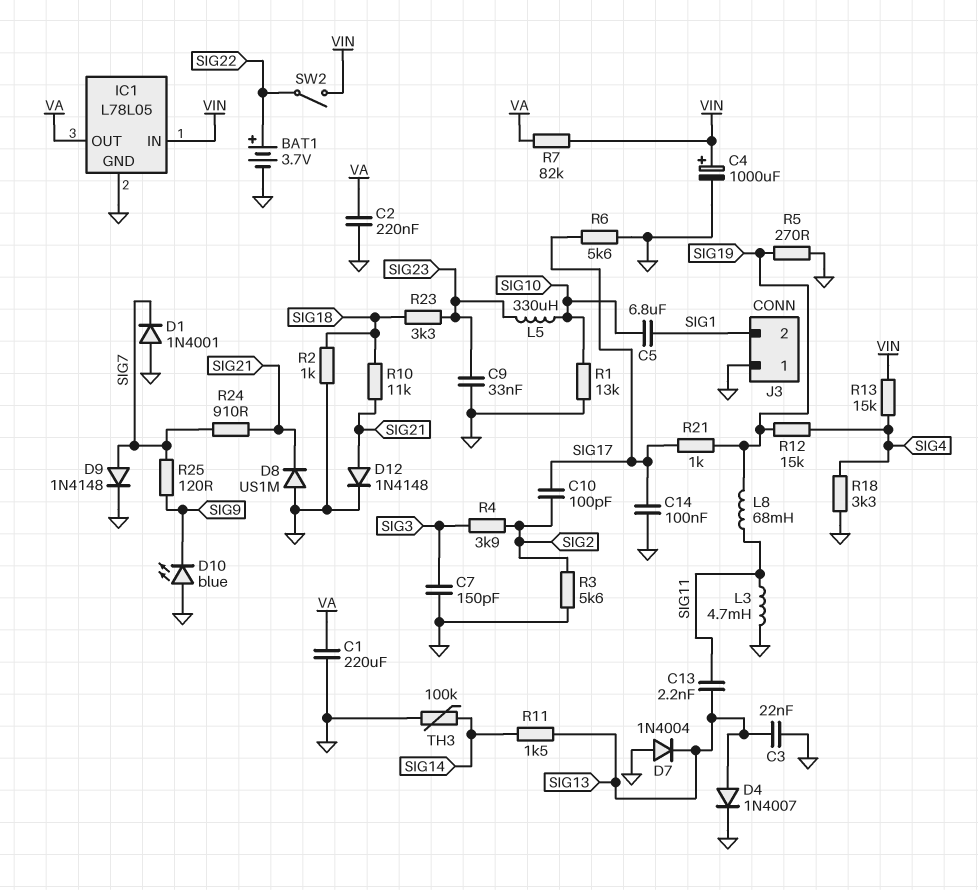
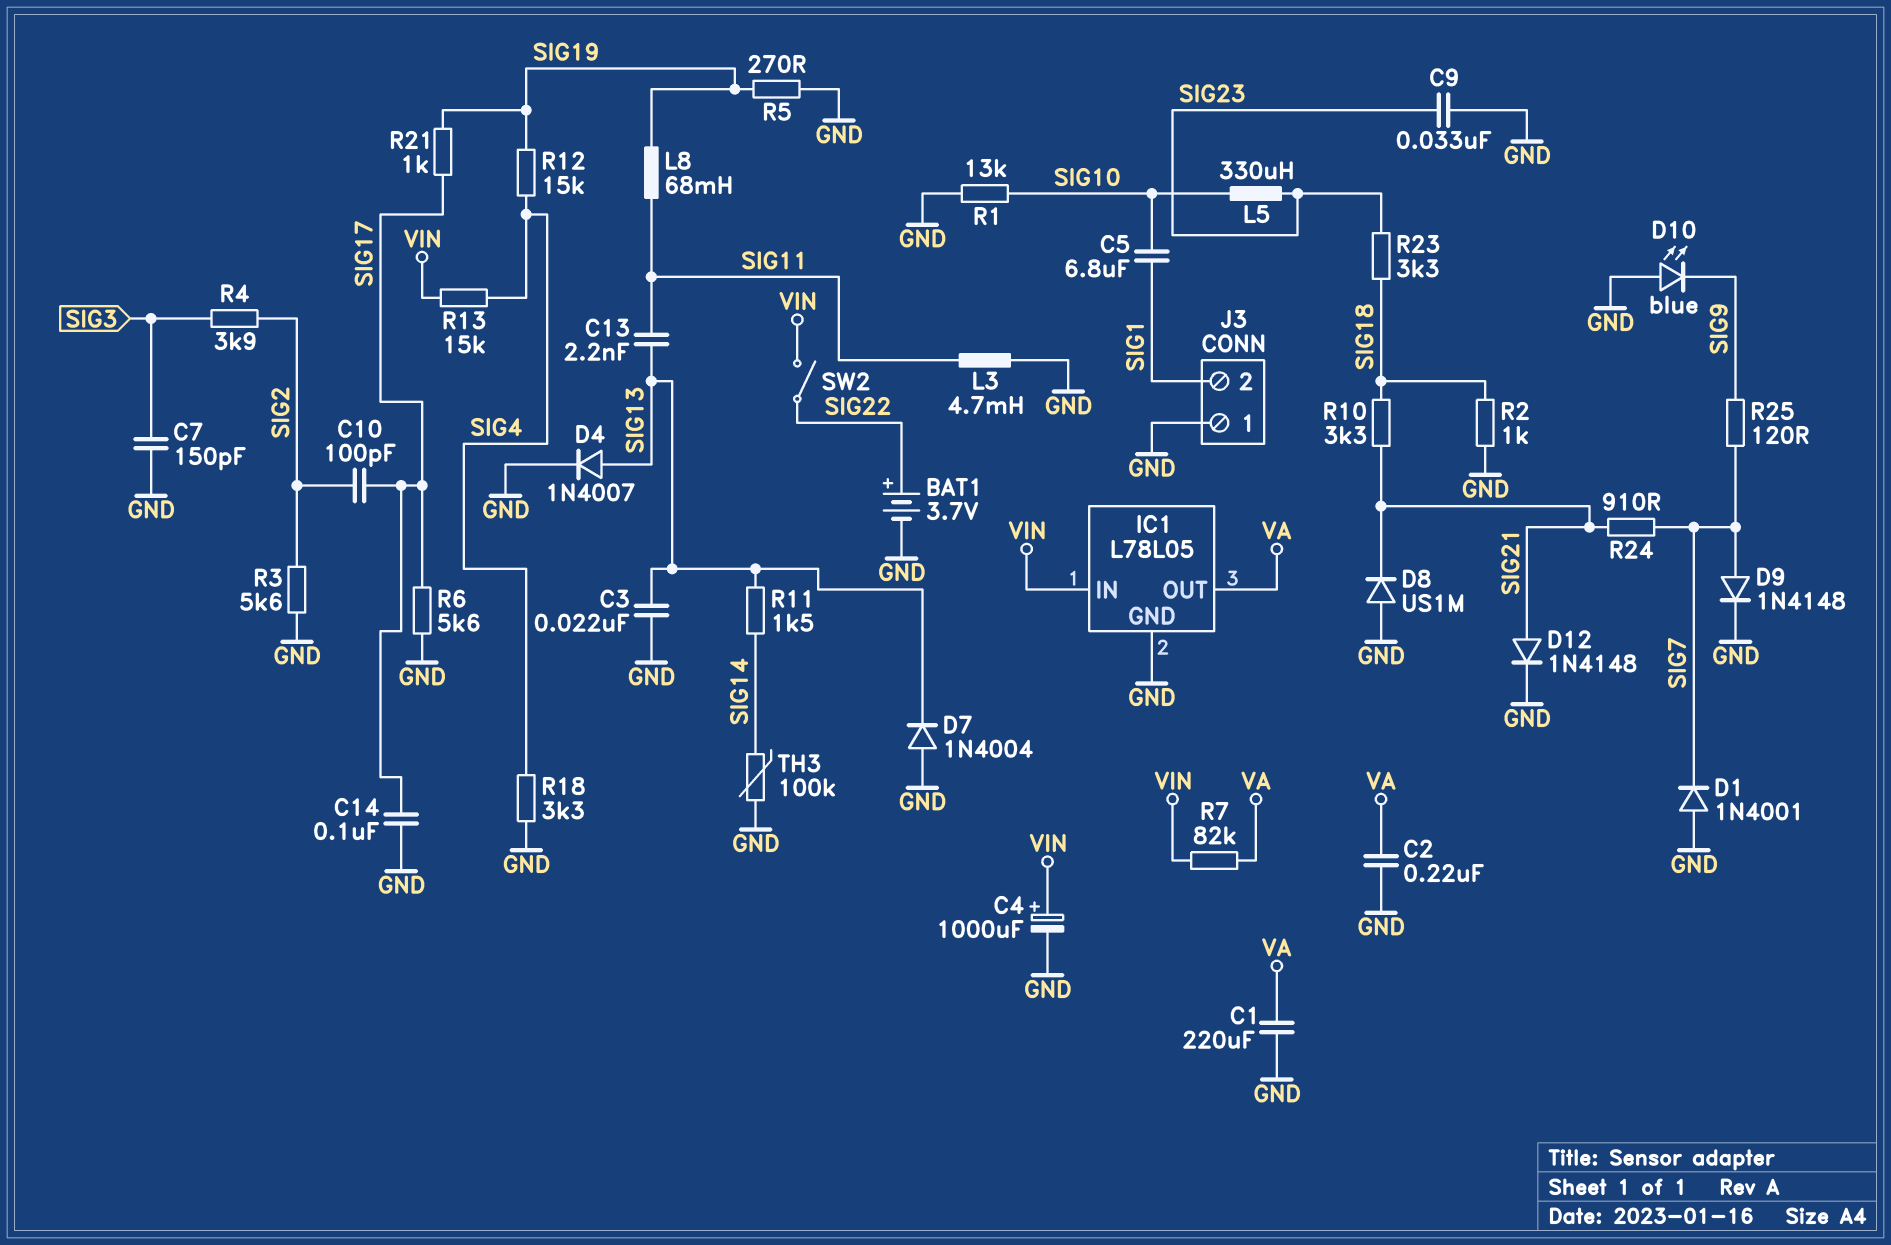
R10: 11k (SIG18, SIG21) -> 3.3k (SIG18, SIG21)

